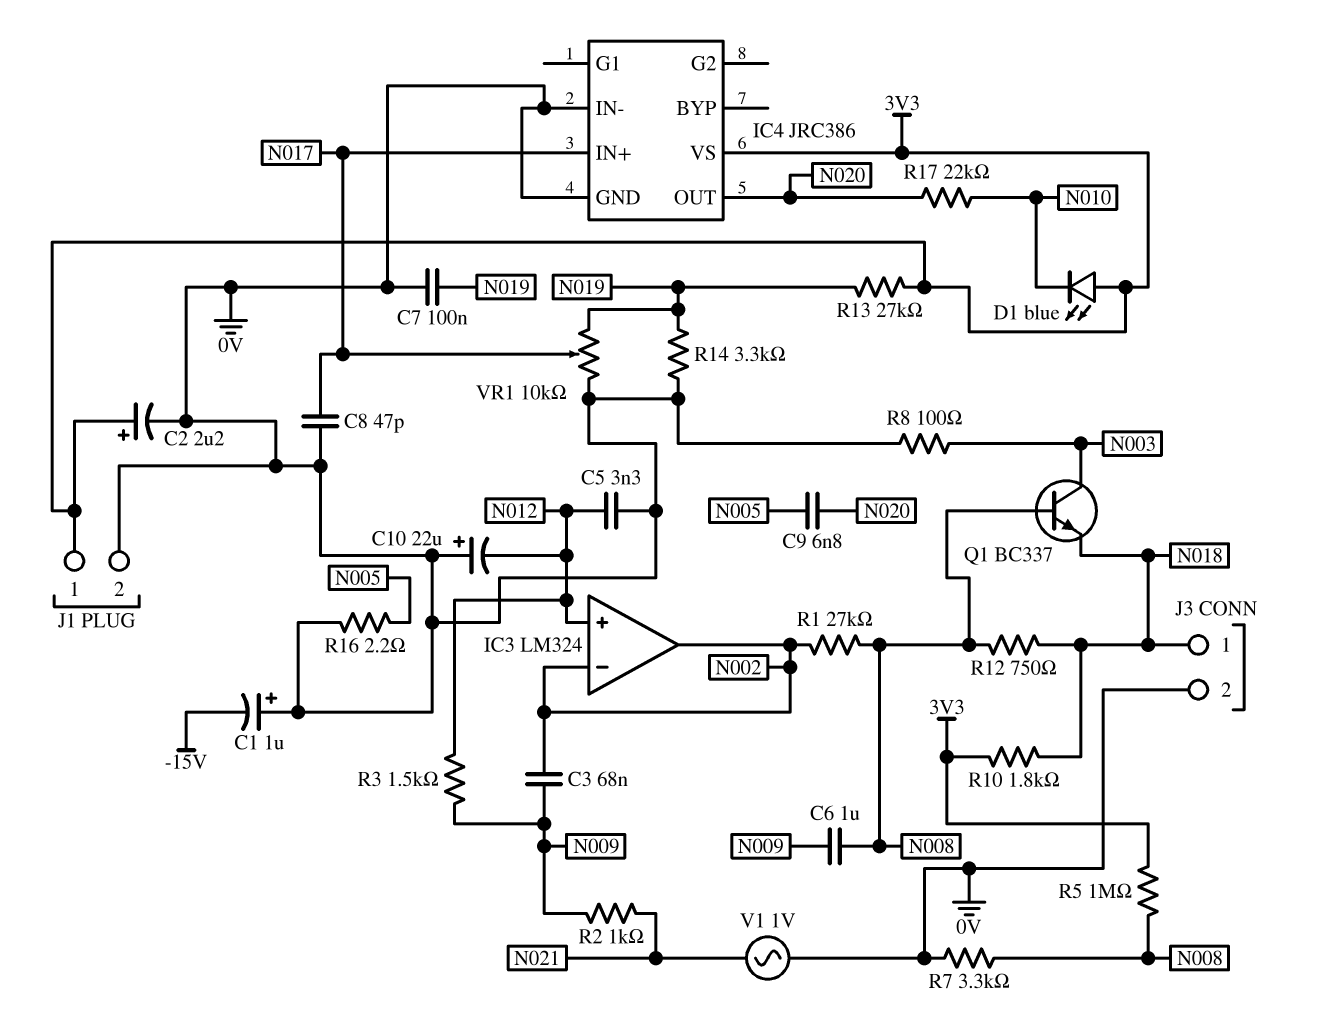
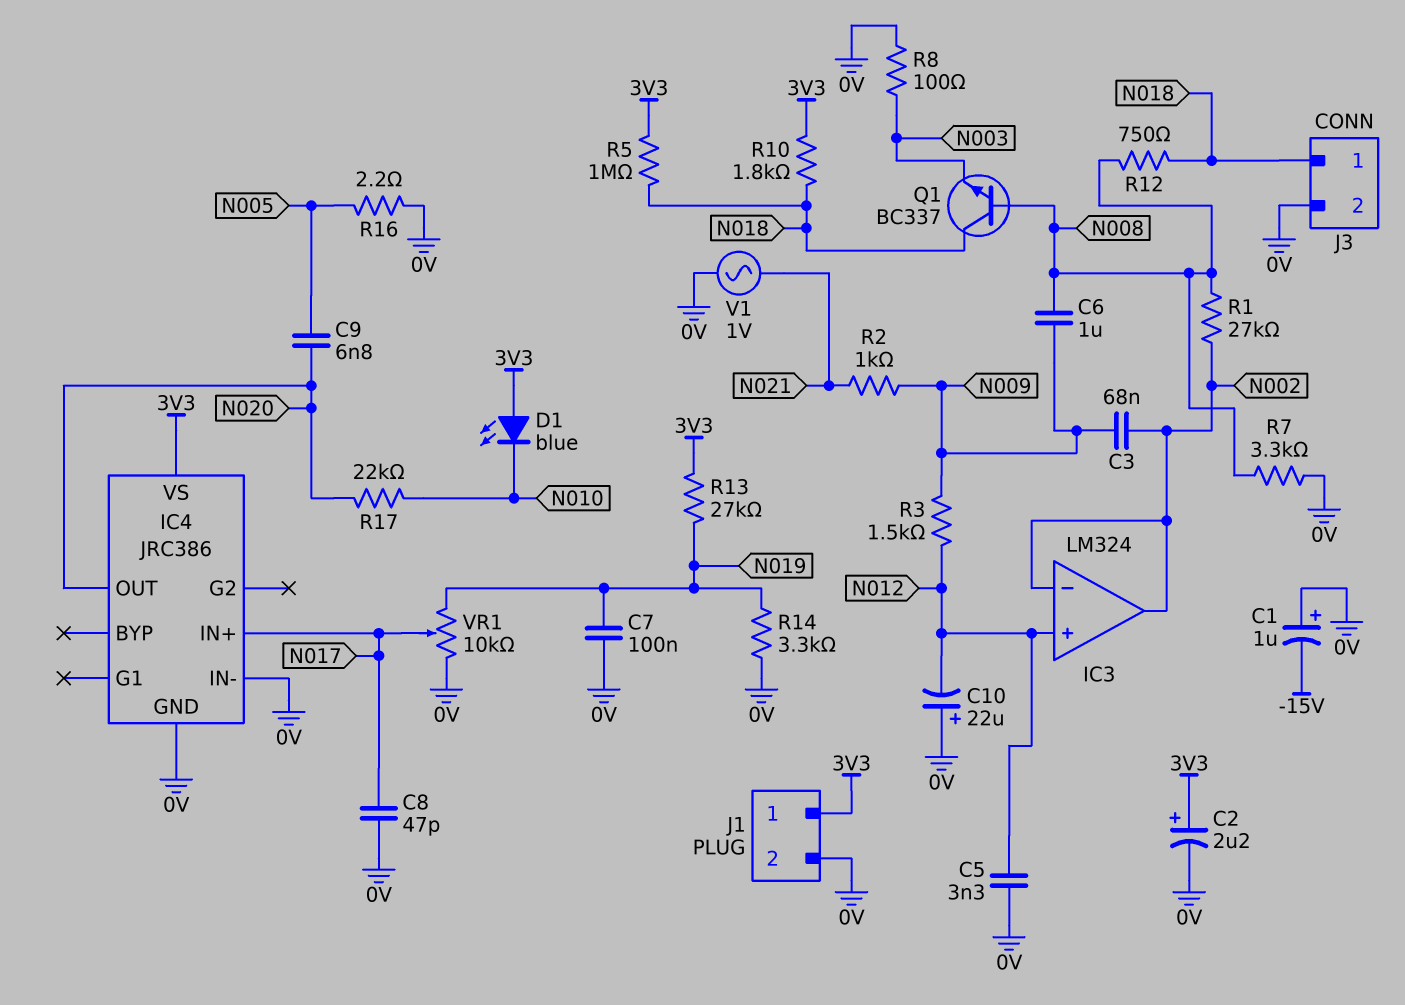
Q1: NPN BC337 (B N008, C N003, E N018) -> NPN BC337 (B N008, C N018, E N003)
R5: 1M (3V3, N008) -> 1M (3V3, N018)

